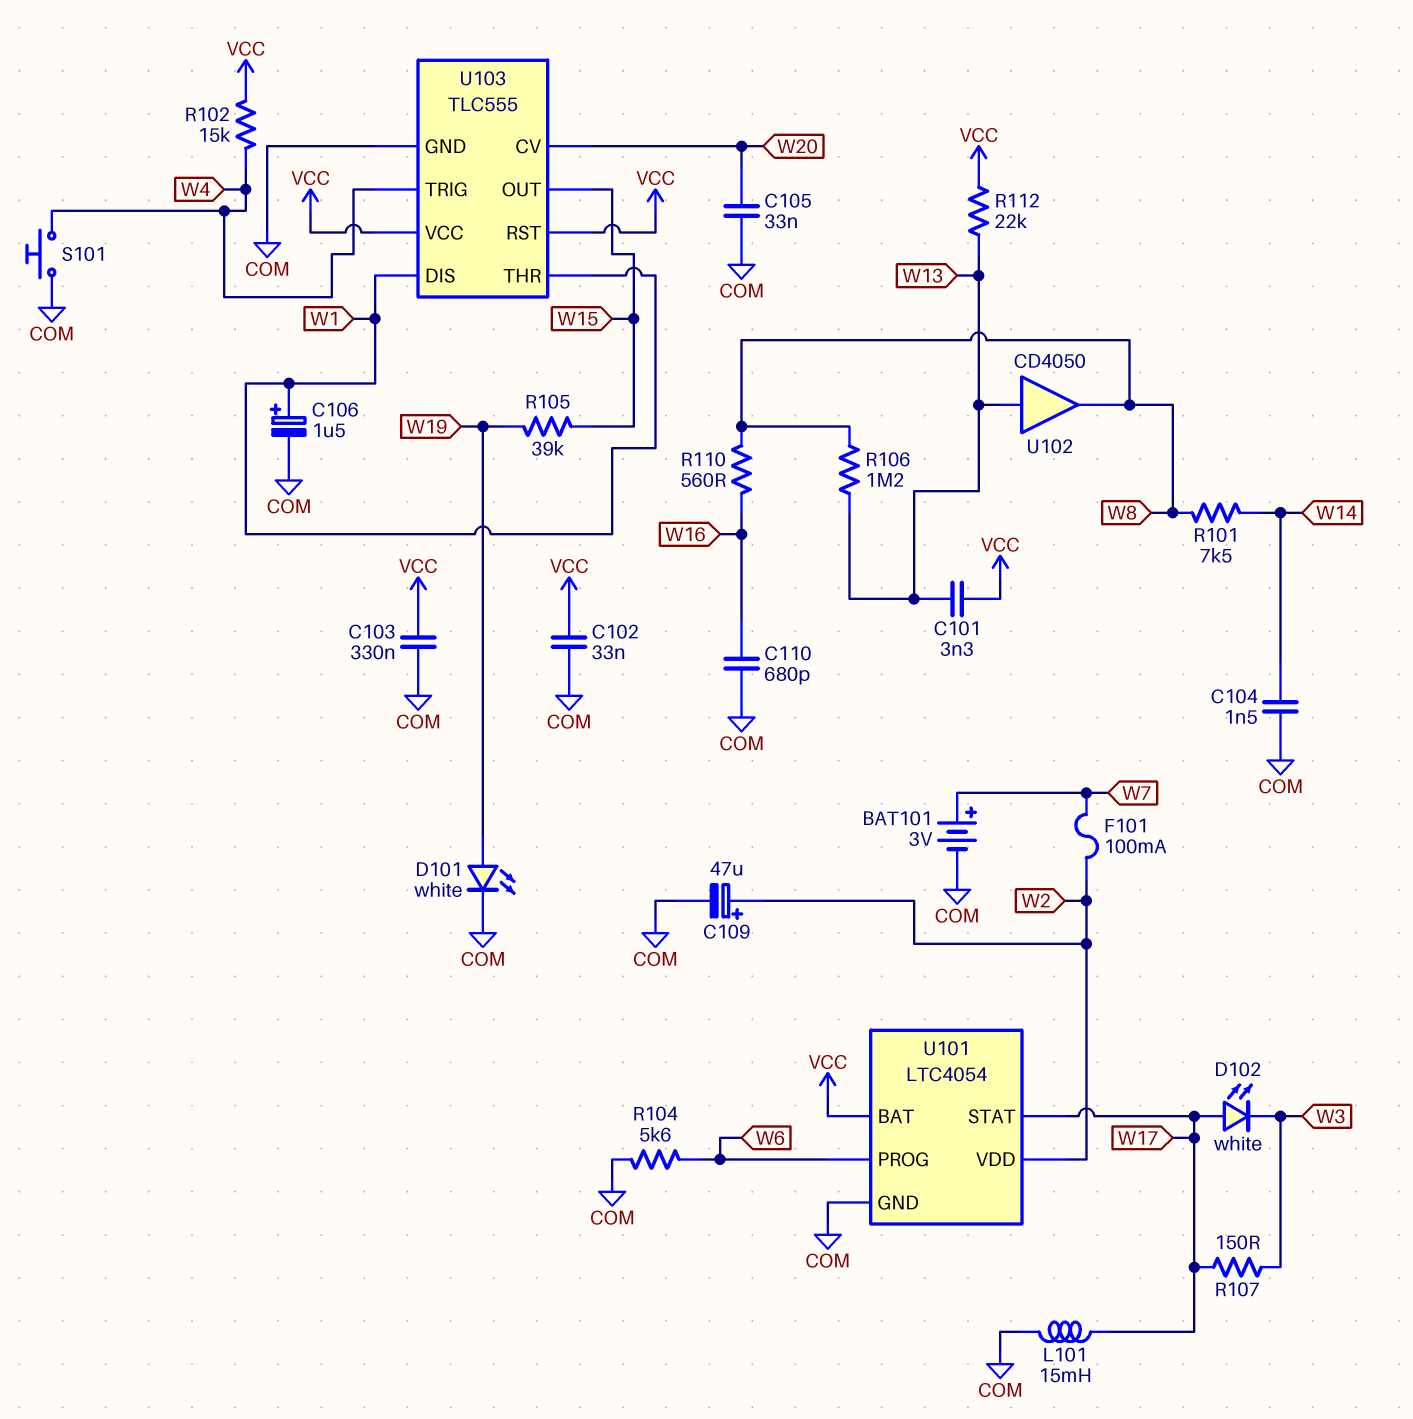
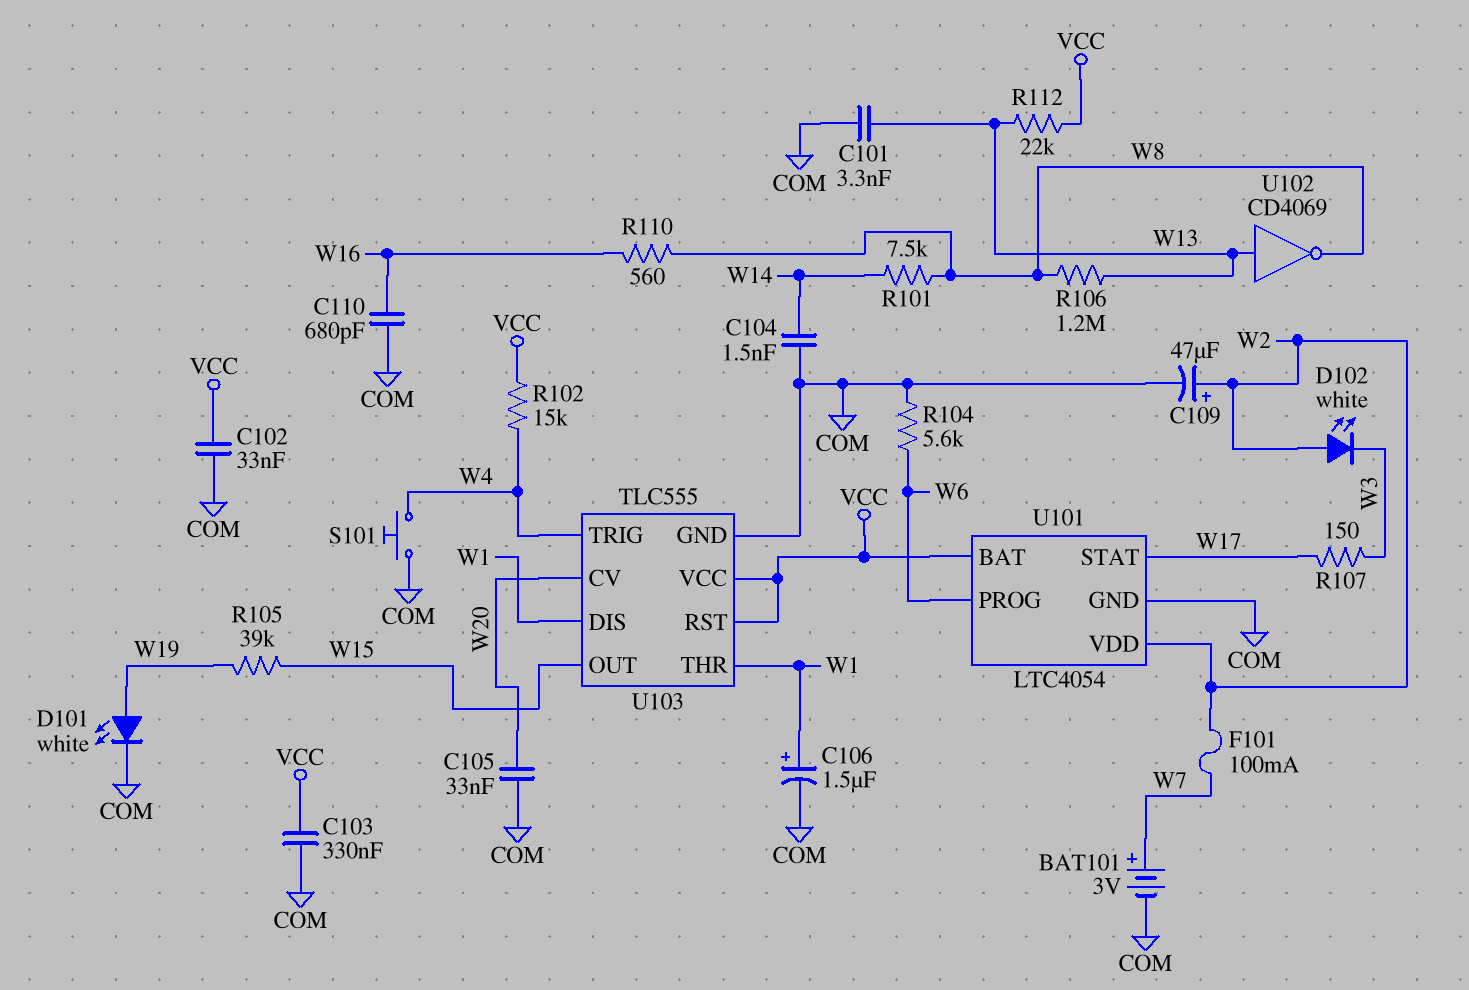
C101: 3.3nF (VCC, W13) -> 3.3nF (COM, W13)
D102: LED white (A W17, K W3) -> LED white (A W2, K W3)
L101: 15mH (COM, W17) -> none
U102: buffer CD4050 (in W13, out W8) -> NOT CD4069 (in W13, out W8)

